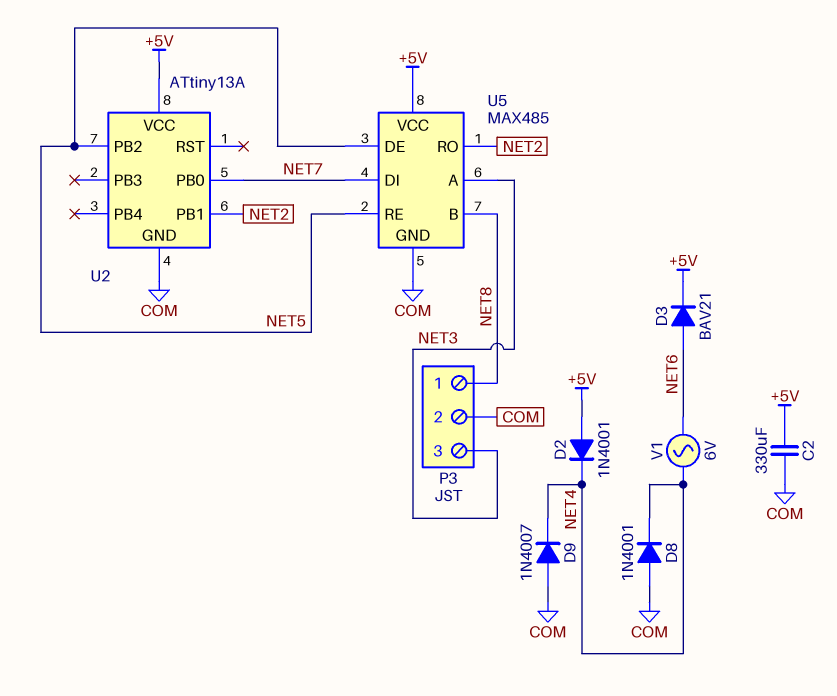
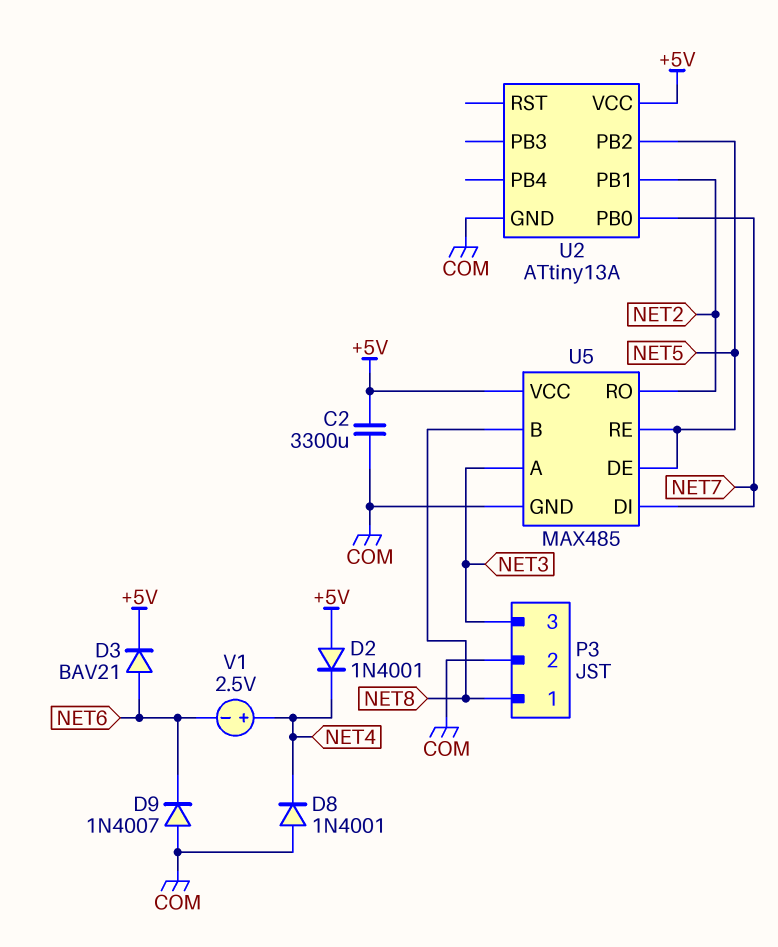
C2: 330uF (+5V, COM) -> 3300uF (+5V, COM)
D9: diode 1N4007 (A COM, K NET4) -> diode 1N4007 (A COM, K NET6)
V1: AC 6V (NET4, NET6) -> 2.5V (plus NET4, minus NET6)

